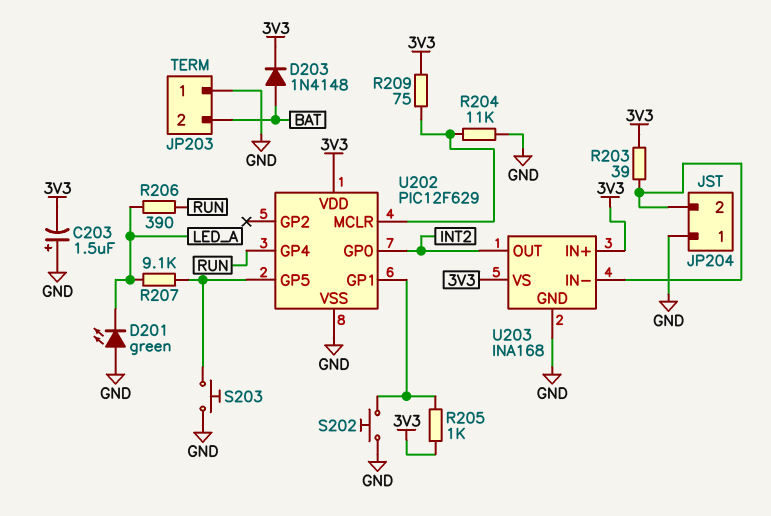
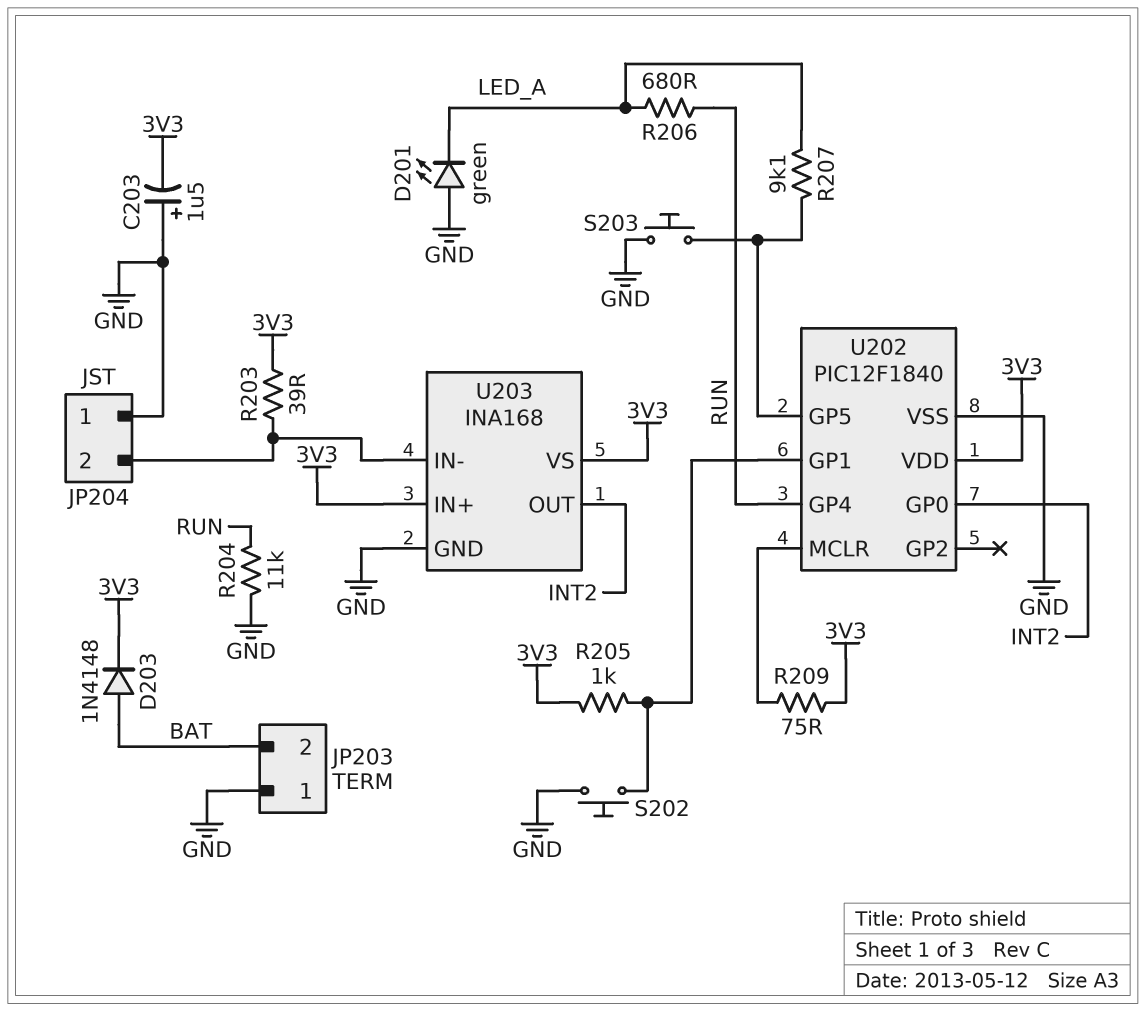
R204: 11k (GND, U202/MCLR) -> 11k (GND, RUN)
R206: 390 (LED_A, RUN) -> 680 (LED_A, RUN)
U202: PIC12F629 -> PIC12F1840

